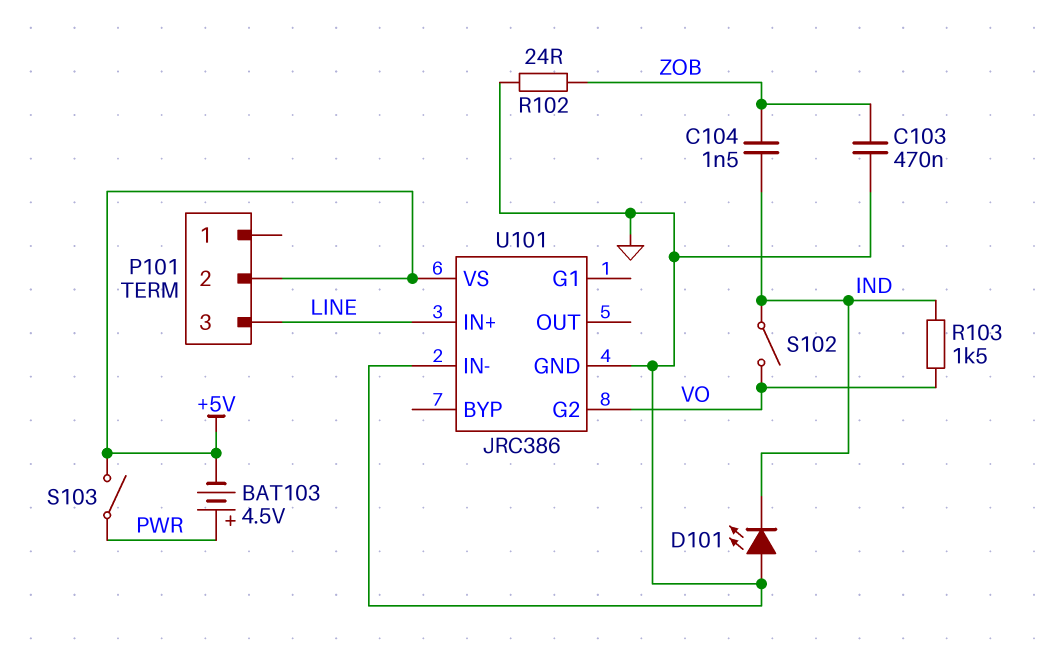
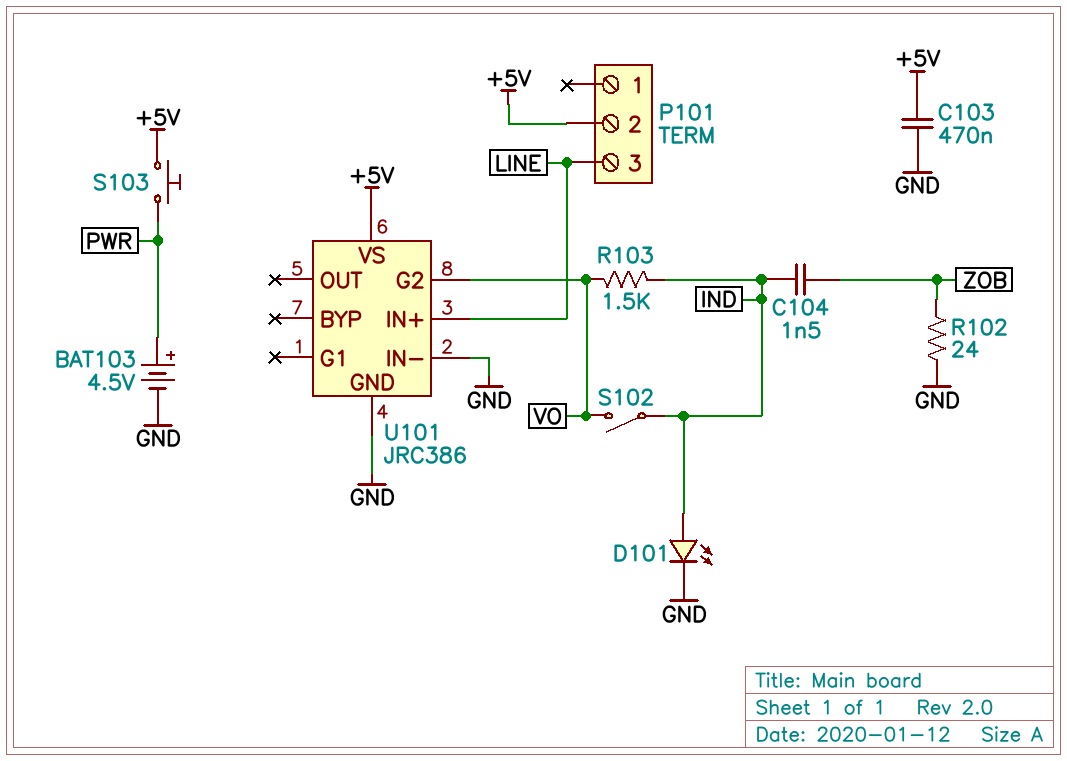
BAT103: 4.5V (plus PWR, minus +5V) -> 4.5V (plus PWR, minus GND)
C103: 470nF (GND, ZOB) -> 470nF (+5V, GND)
D101: LED (A GND, K IND) -> LED (A IND, K GND)
S103: switch (+5V, PWR) -> button (+5V, PWR)

